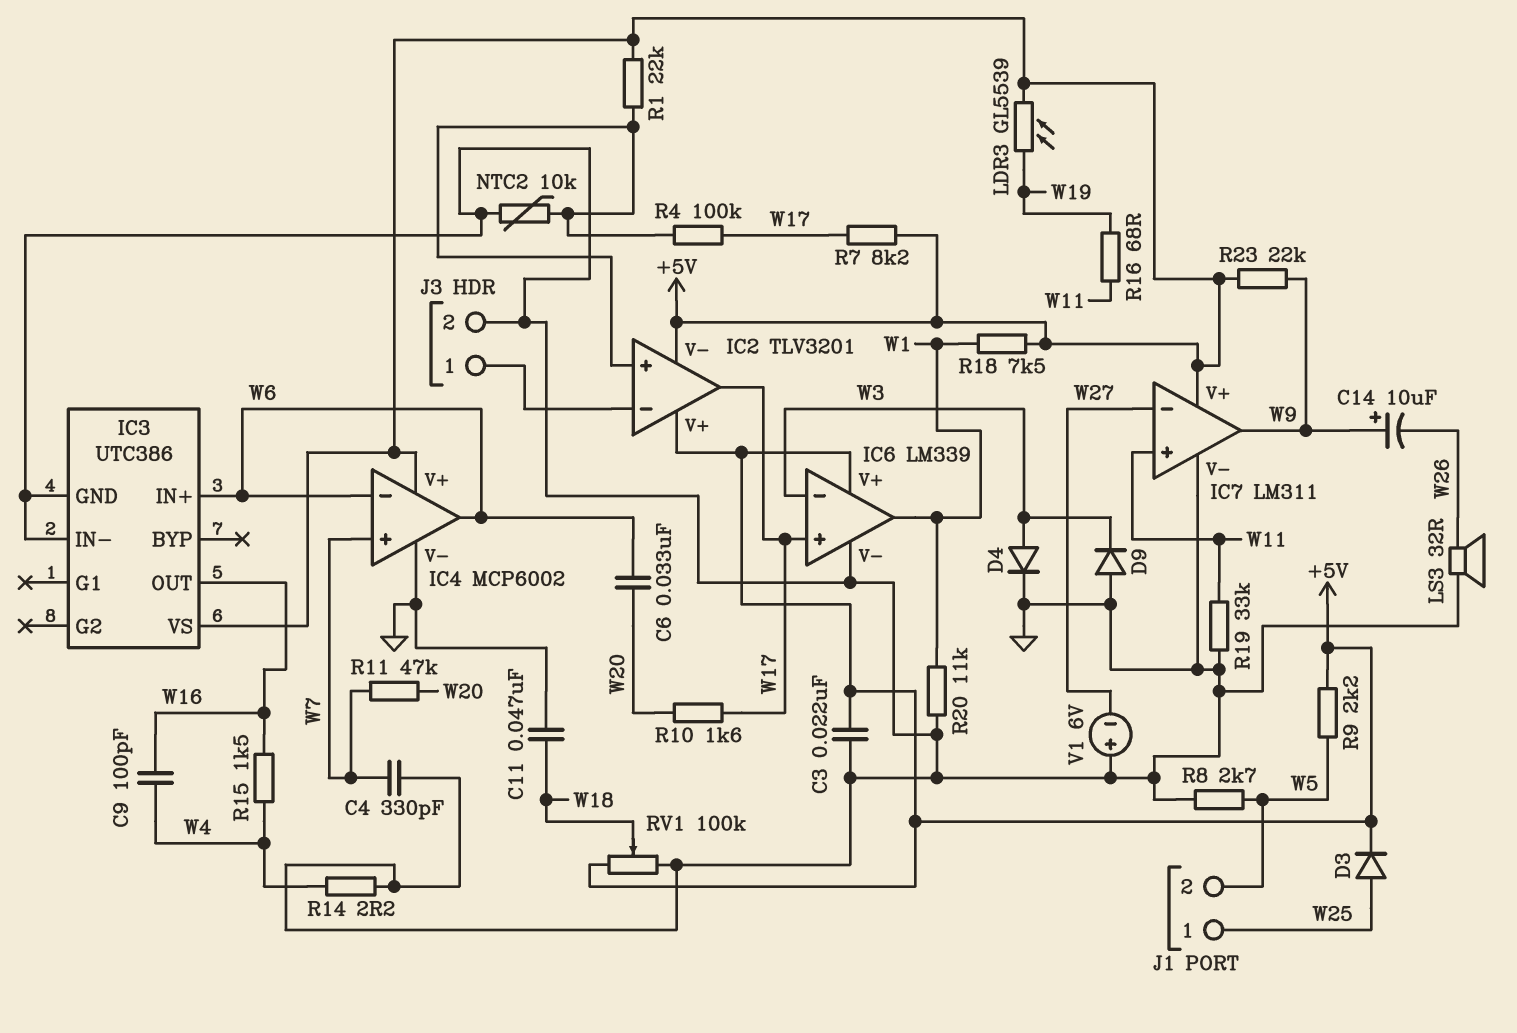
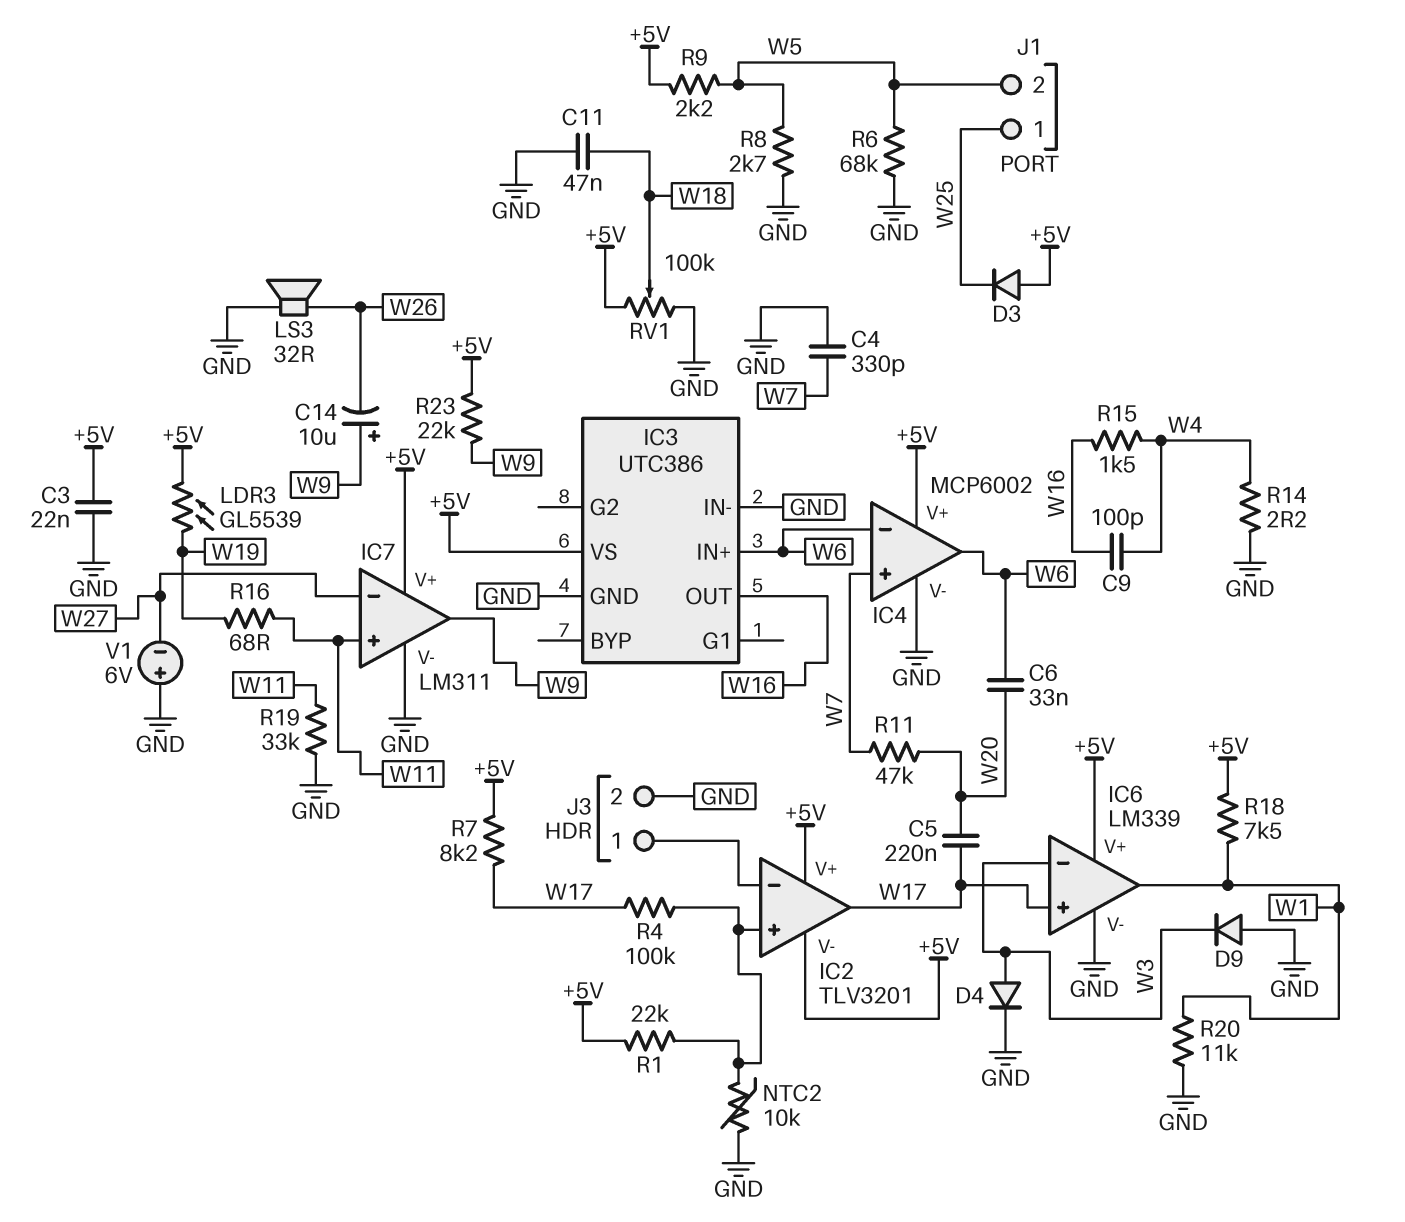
C5: none -> 220nF (W17, W20)
D3: diode (A W25, K +5V) -> diode (A +5V, K W25)
R6: none -> 68k (GND, W5)
R10: 1.6k (W17, W20) -> none

